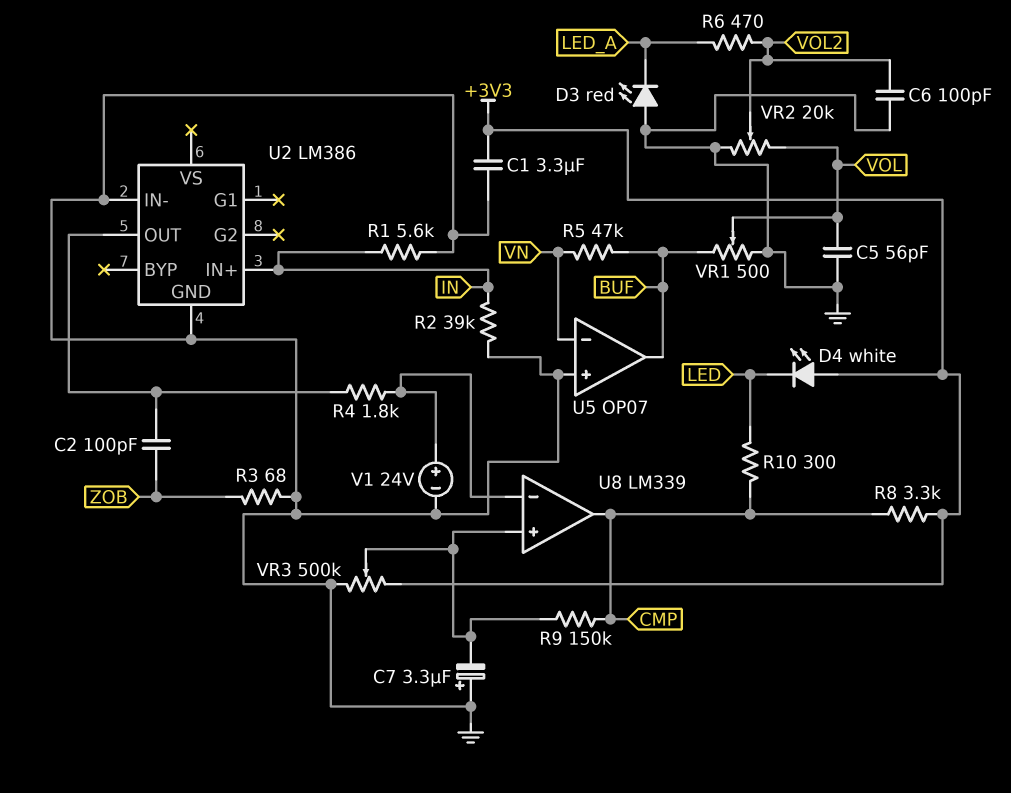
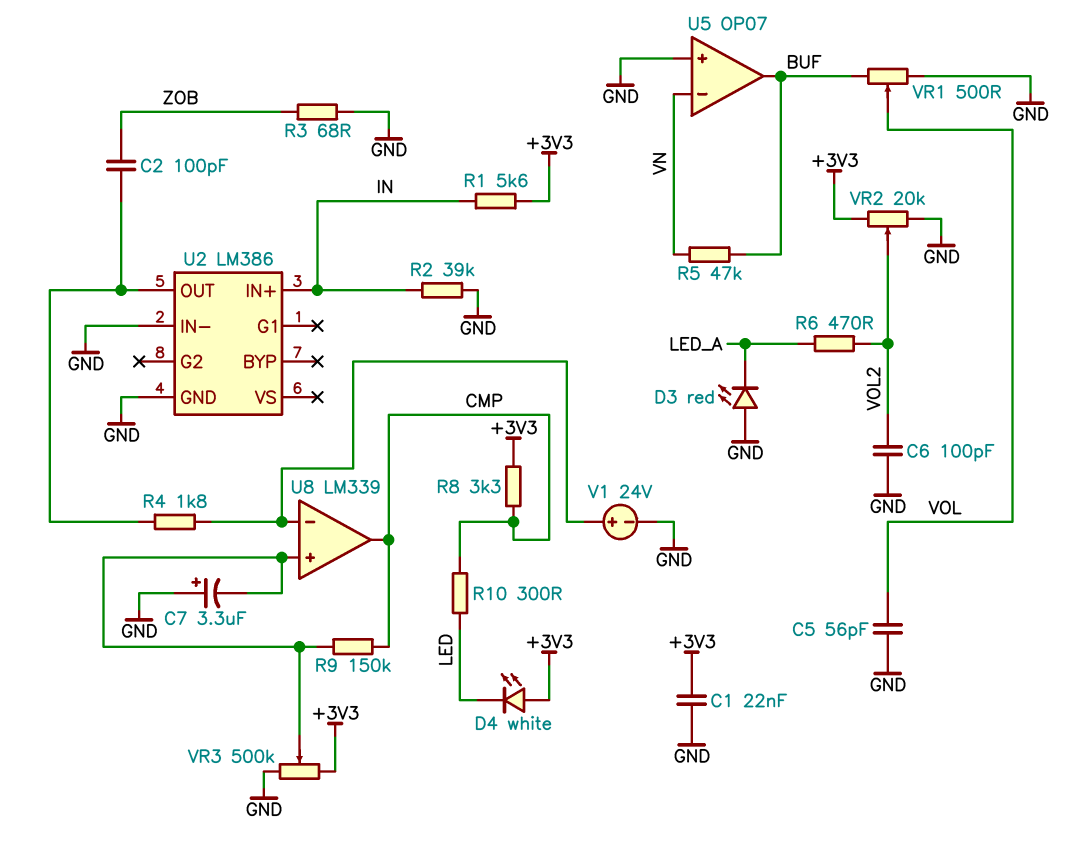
C1: 3.3uF (+3V3, GND) -> 22nF (+3V3, GND)
R1: 5.6k (GND, IN) -> 5.6k (+3V3, IN)
VR2: 20k (GND, VOL, wiper VOL2) -> 20k (+3V3, GND, wiper VOL2)

